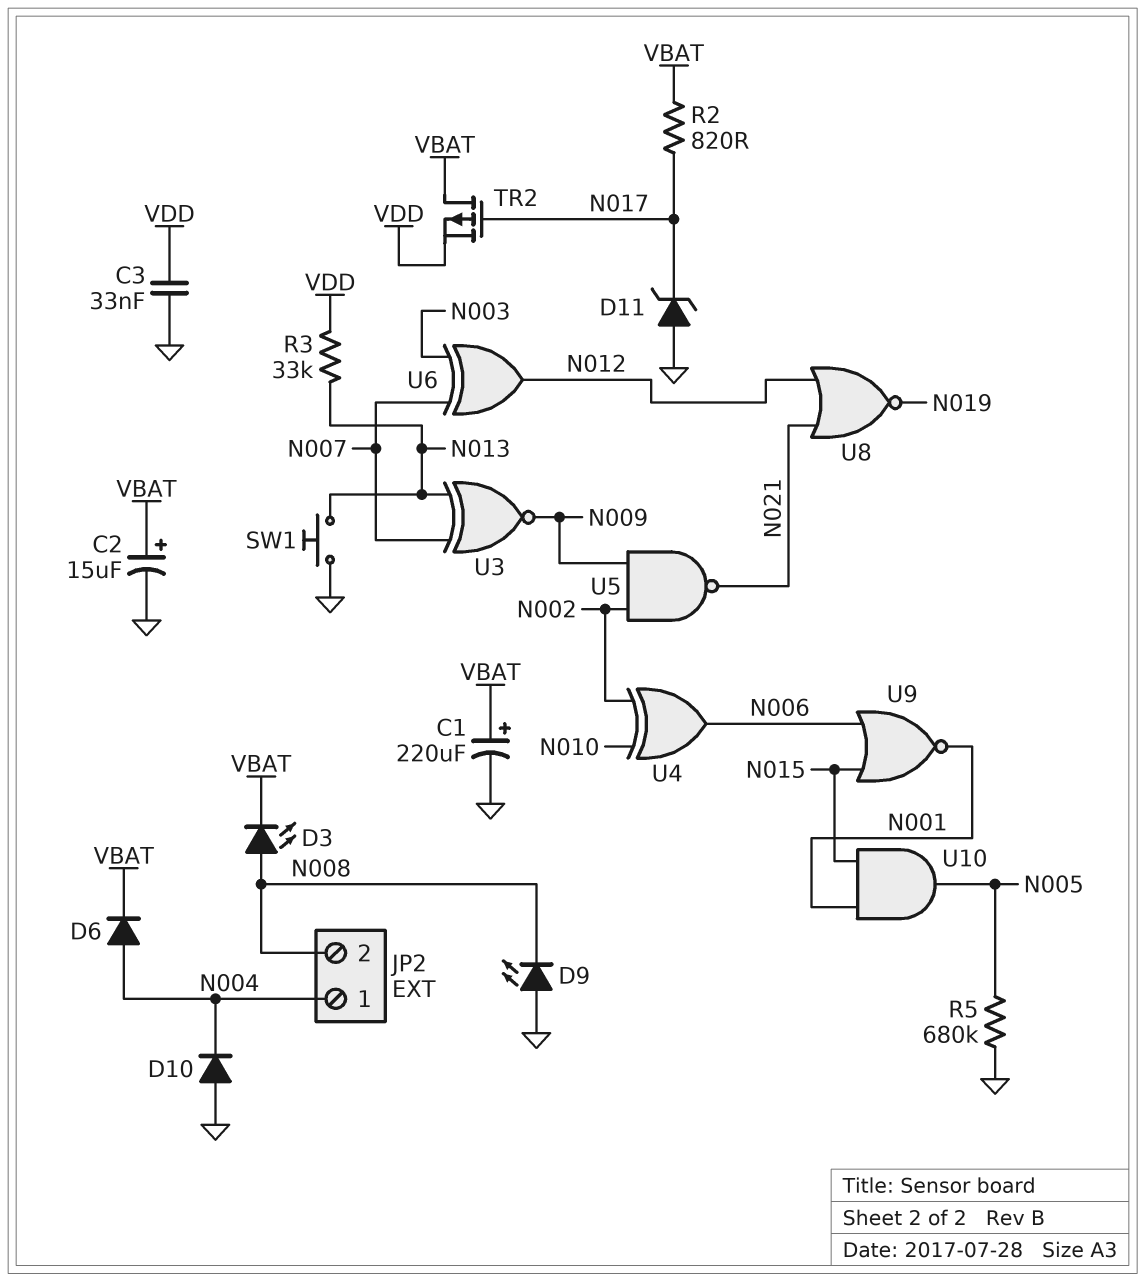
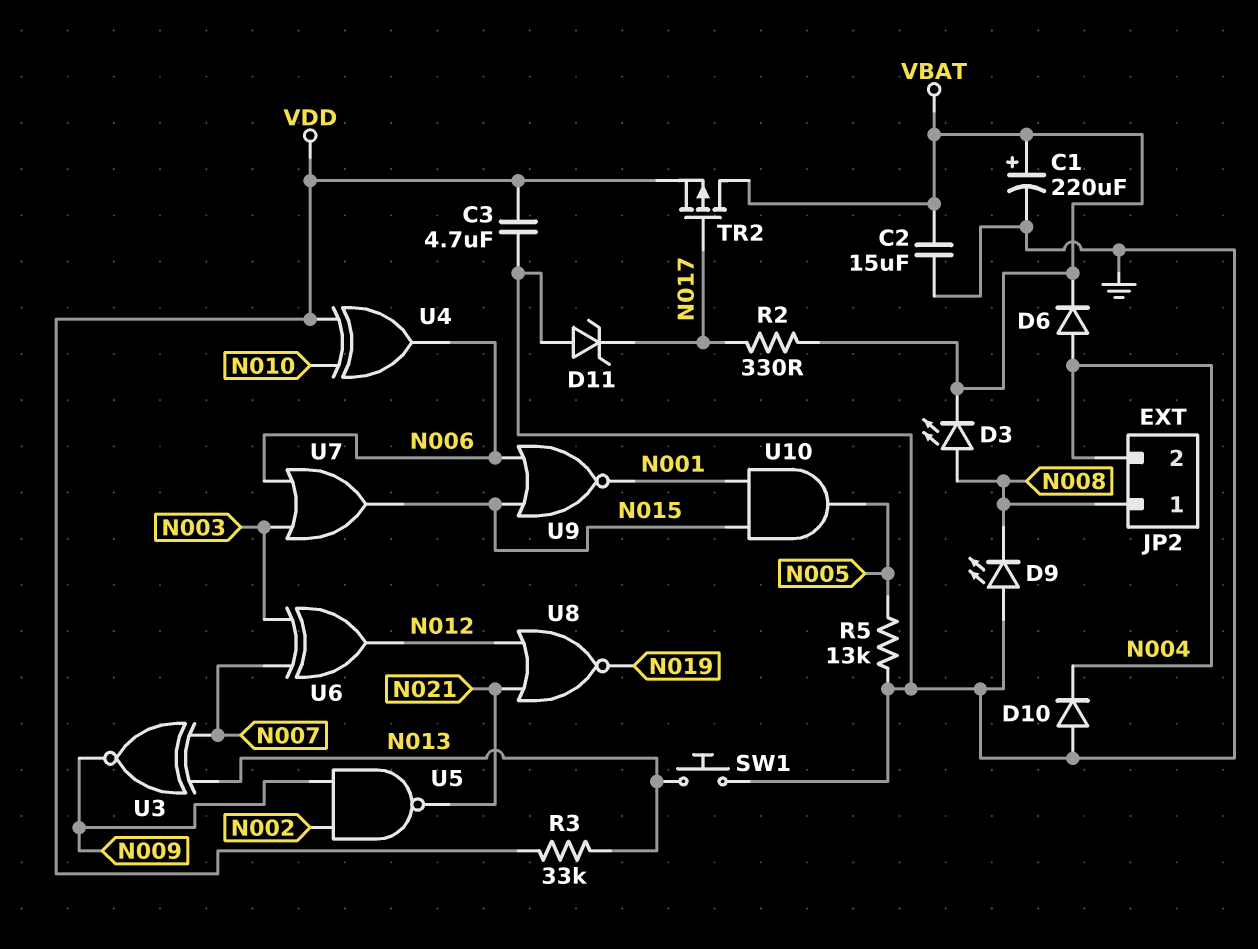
C2: 15uF (plus VBAT, minus GND) -> 15uF (GND, VBAT)
C3: 33nF (GND, VDD) -> 4.7uF (GND, VDD)
JP2 pin 1: N004 -> N008
JP2 pin 2: N008 -> N004
R2: 820 (N017, VBAT) -> 330 (N017, VBAT)
R5: 680k (GND, N005) -> 13k (GND, N005)
U4: XOR (in N002, in N010, out N006) -> XOR (in N010, in VDD, out N006)
U7: none -> OR (in N003, in N006, out N015)

